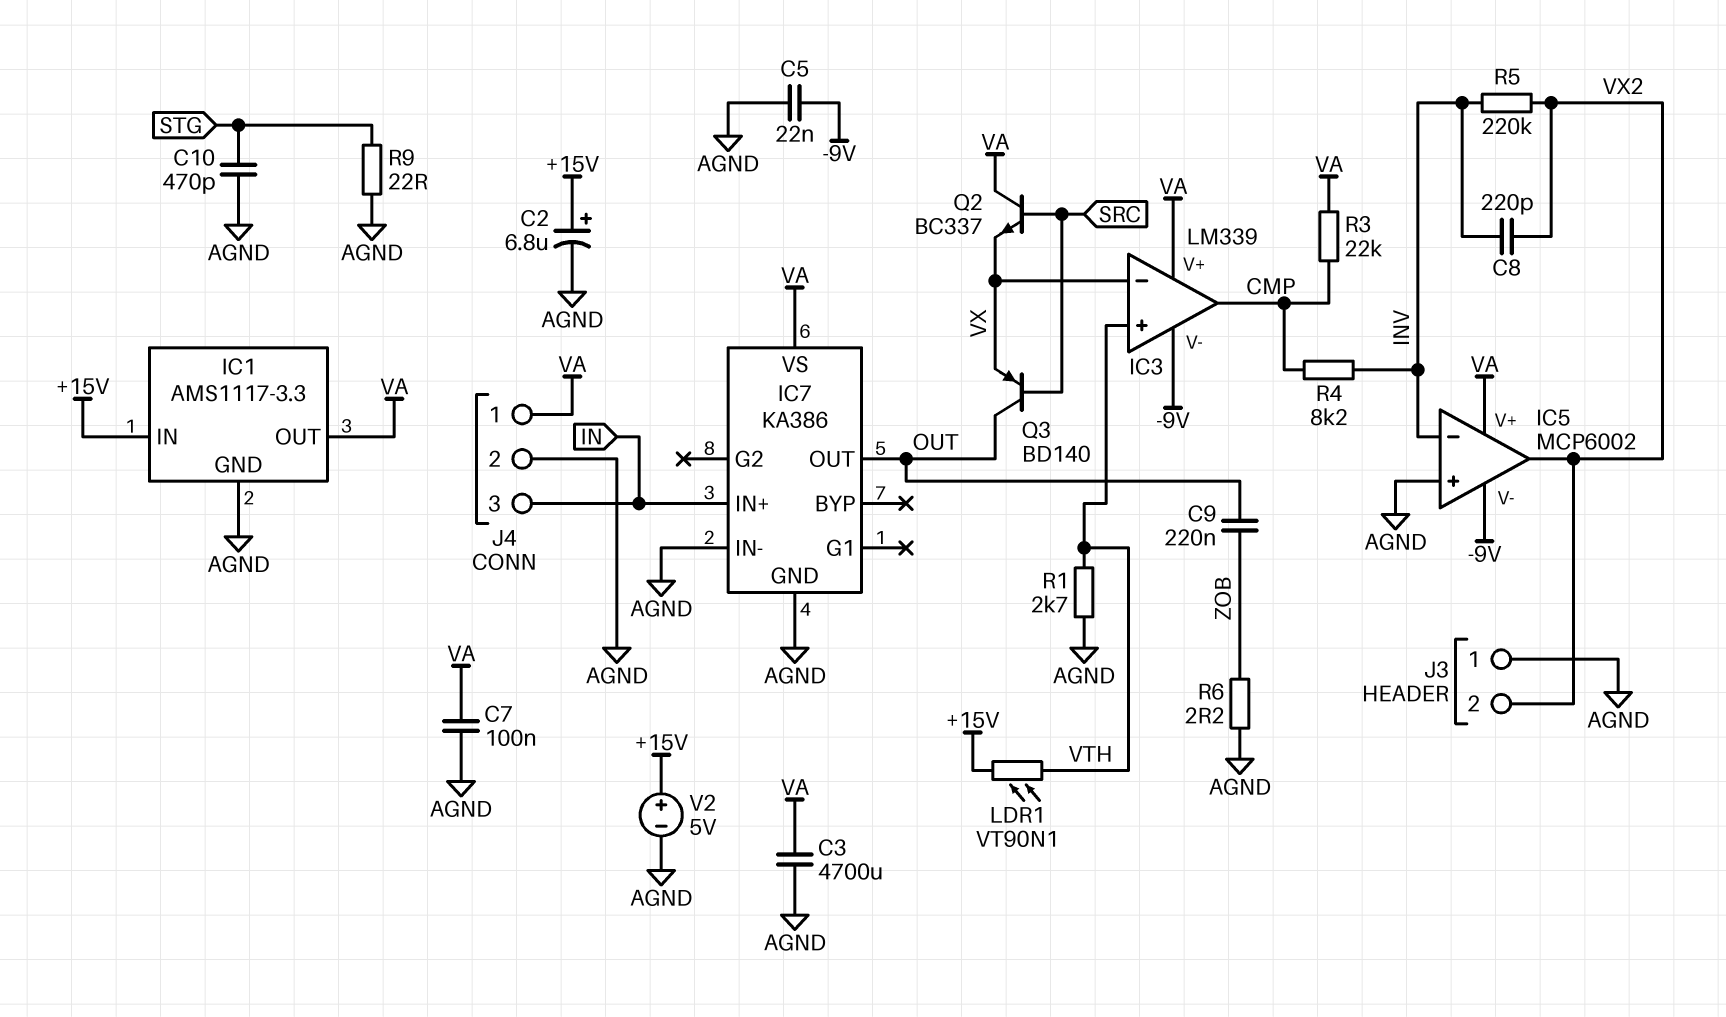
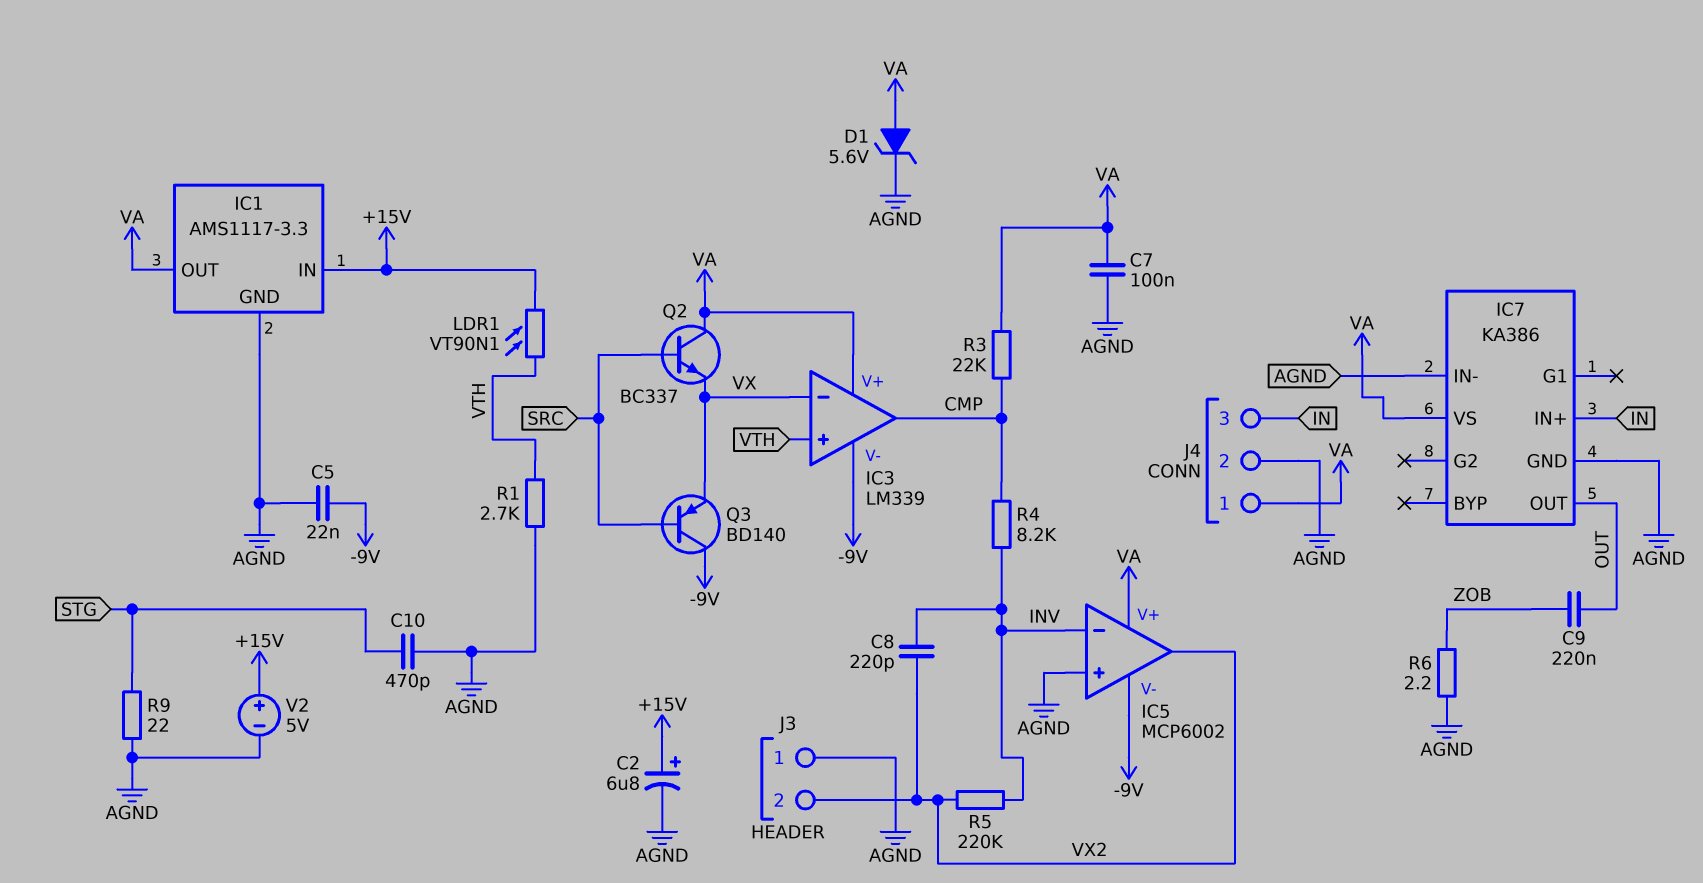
C3: 4700uF (AGND, VA) -> none
D1: none -> zener 5.6V (A VA, K AGND)
Q3: PNP BD140 (B SRC, C OUT, E VX) -> PNP BD140 (B SRC, C -9V, E VX)

